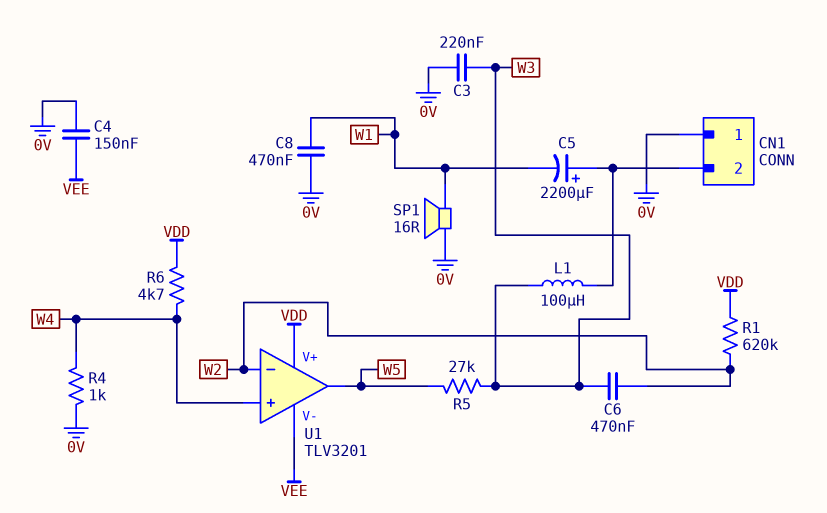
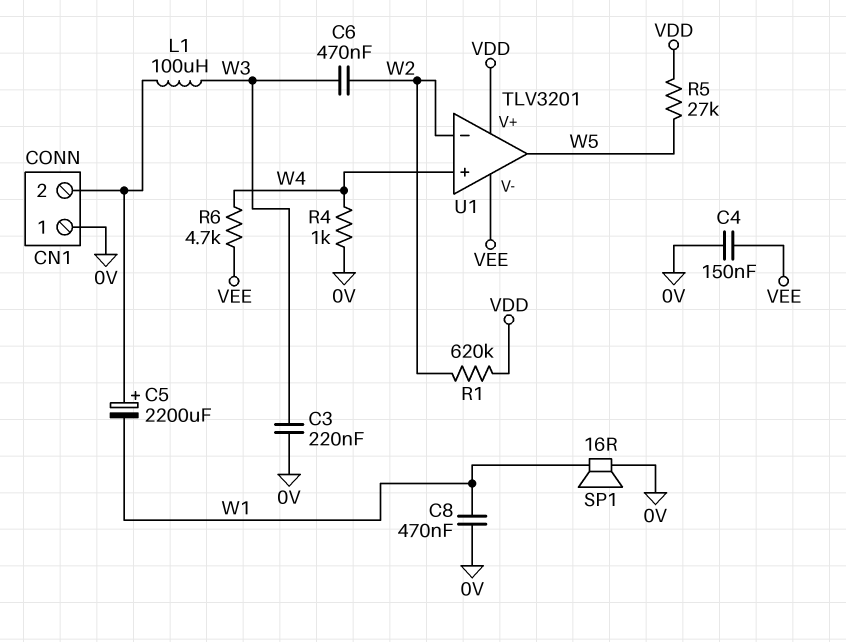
R5: 27k (W3, W5) -> 27k (VDD, W5)
R6: 4.7k (VDD, W4) -> 4.7k (VEE, W4)

